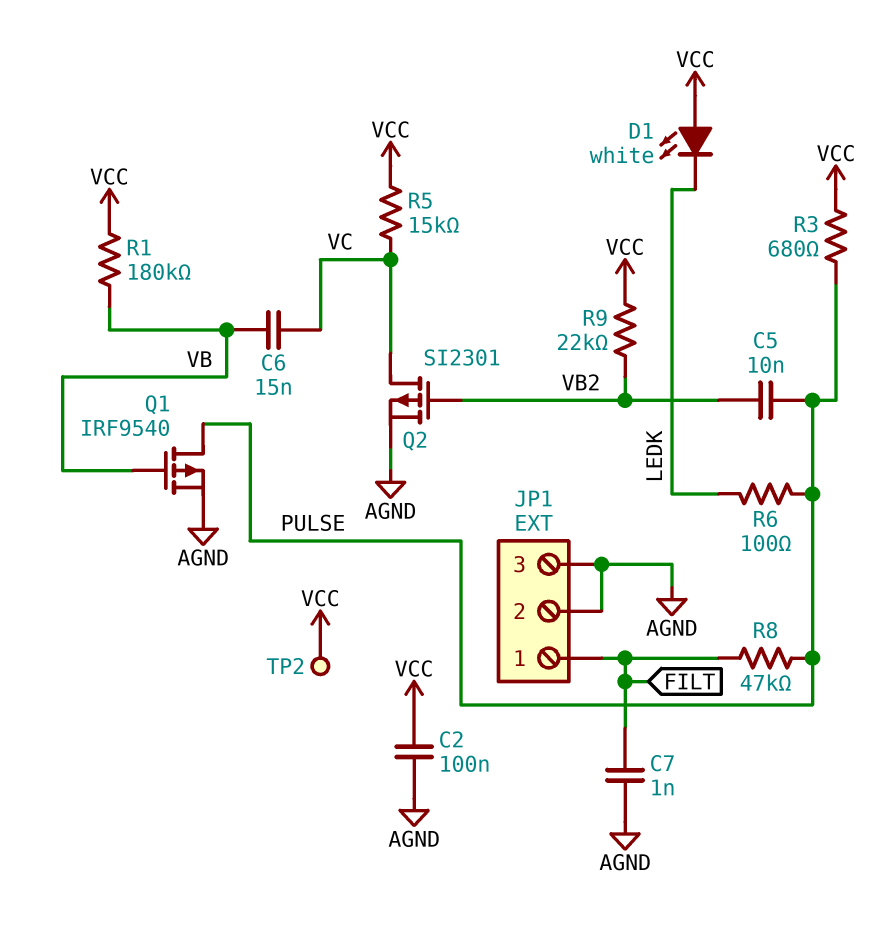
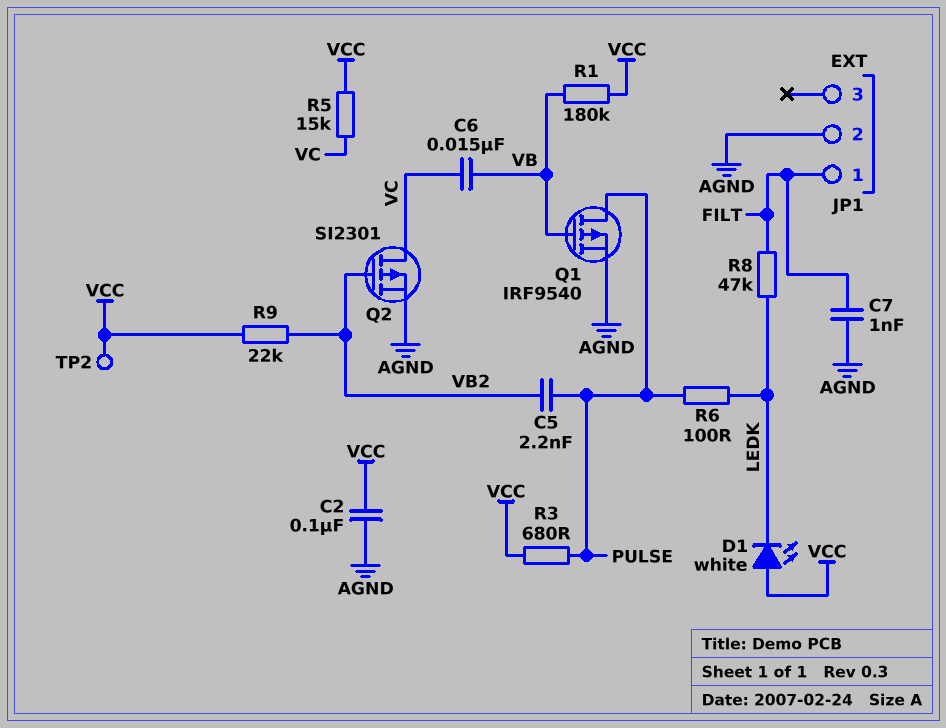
C5: 10nF (PULSE, VB2) -> 2.2nF (PULSE, VB2)
JP1 pin 3: AGND -> none
R8: 47k (FILT, PULSE) -> 47k (FILT, LEDK)

